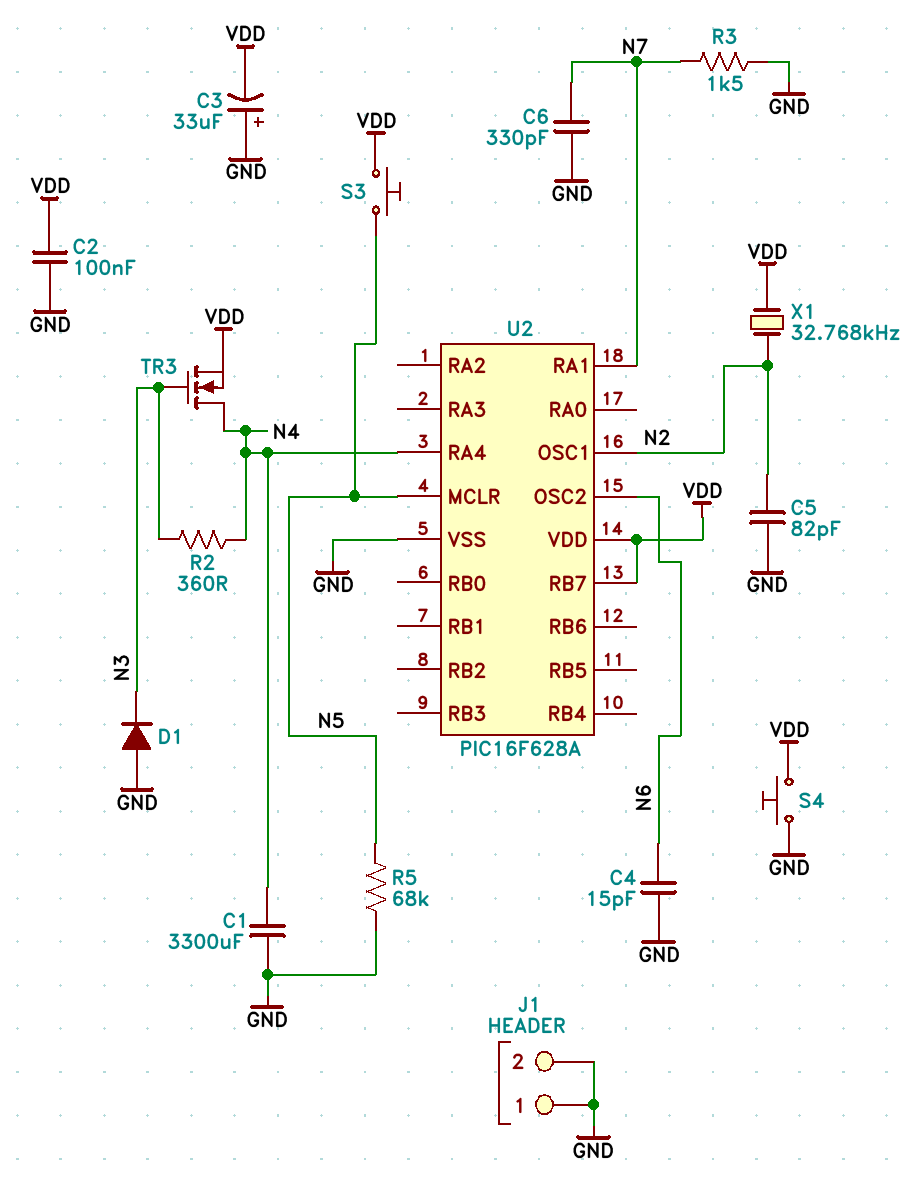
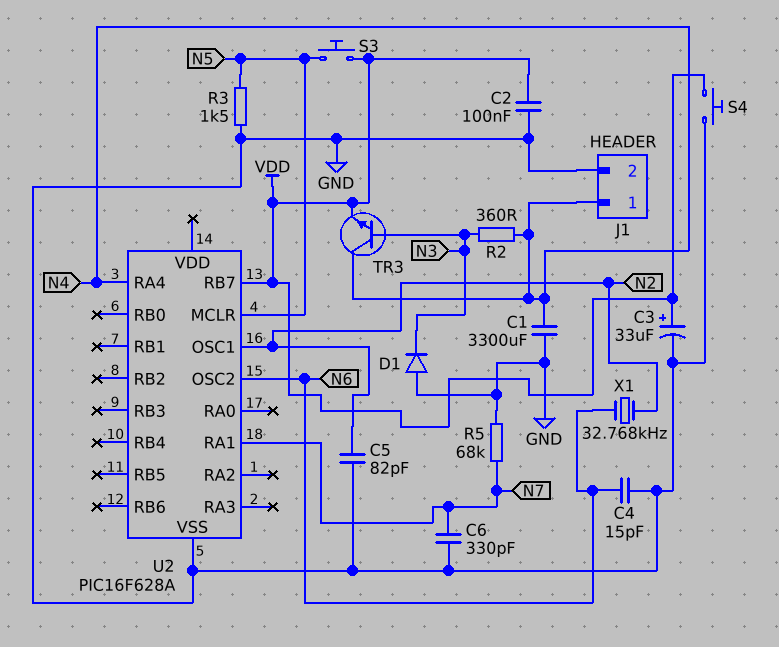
C3: 33uF (plus GND, minus VDD) -> 33uF (plus VDD, minus GND)
J1 pin 1: GND -> N4
R3: 1.5k (GND, N7) -> 1.5k (GND, N5)
R5: 68k (GND, N5) -> 68k (GND, N7)
TR3: NMOS (G N3, D N4, S VDD) -> NPN (B N3, C N4, E VDD)
U2 pin VDD: VDD -> none
X1: 32.768kHz (N2, VDD) -> 32.768kHz (N2, N6)

